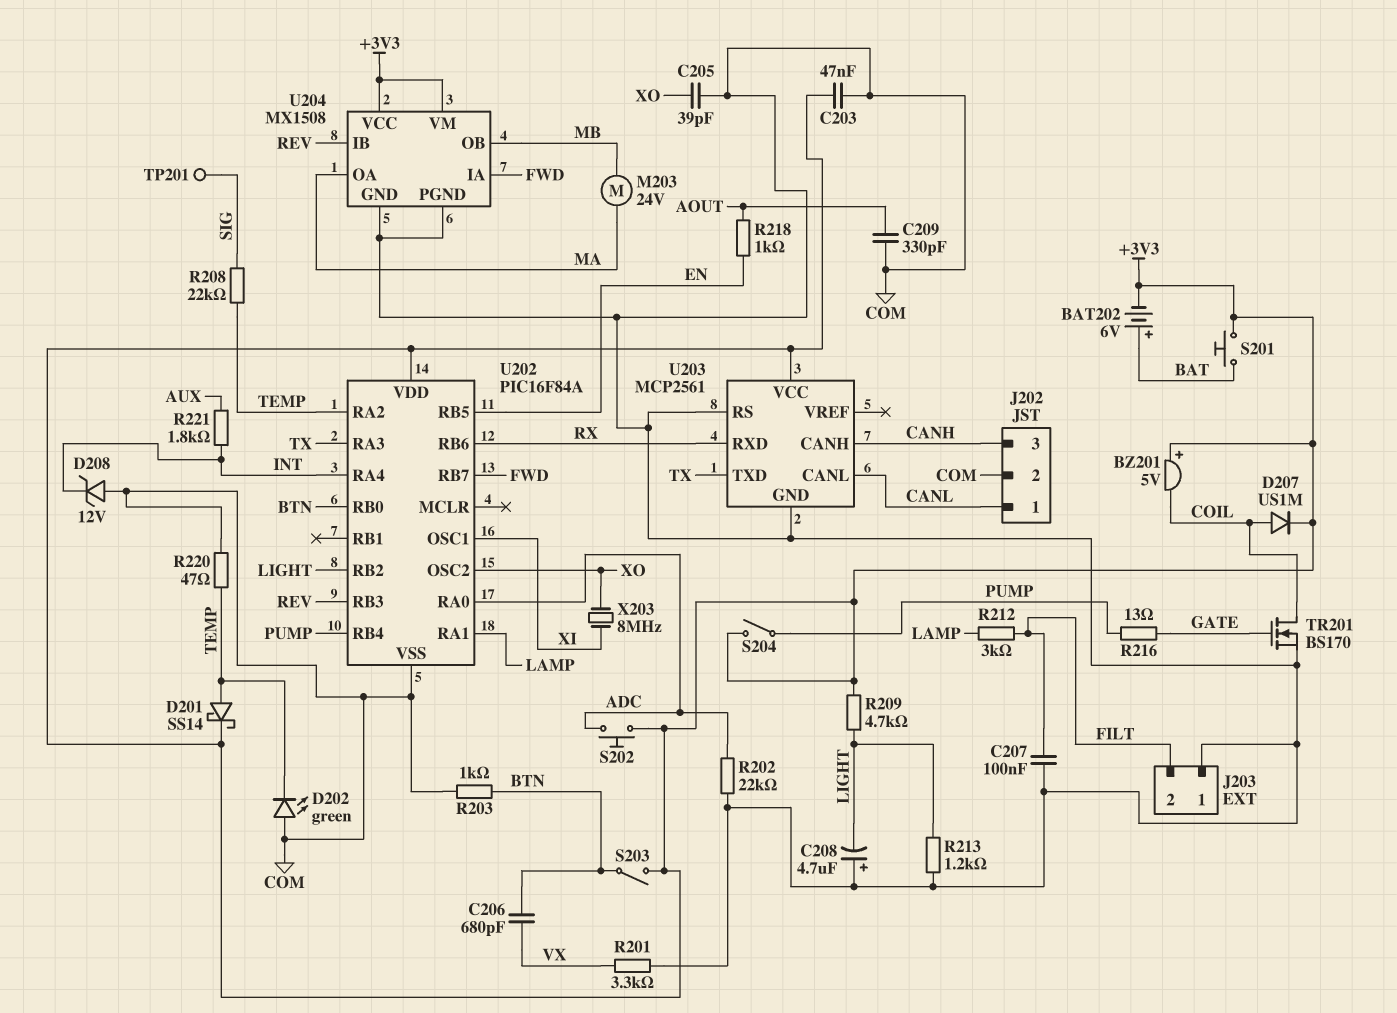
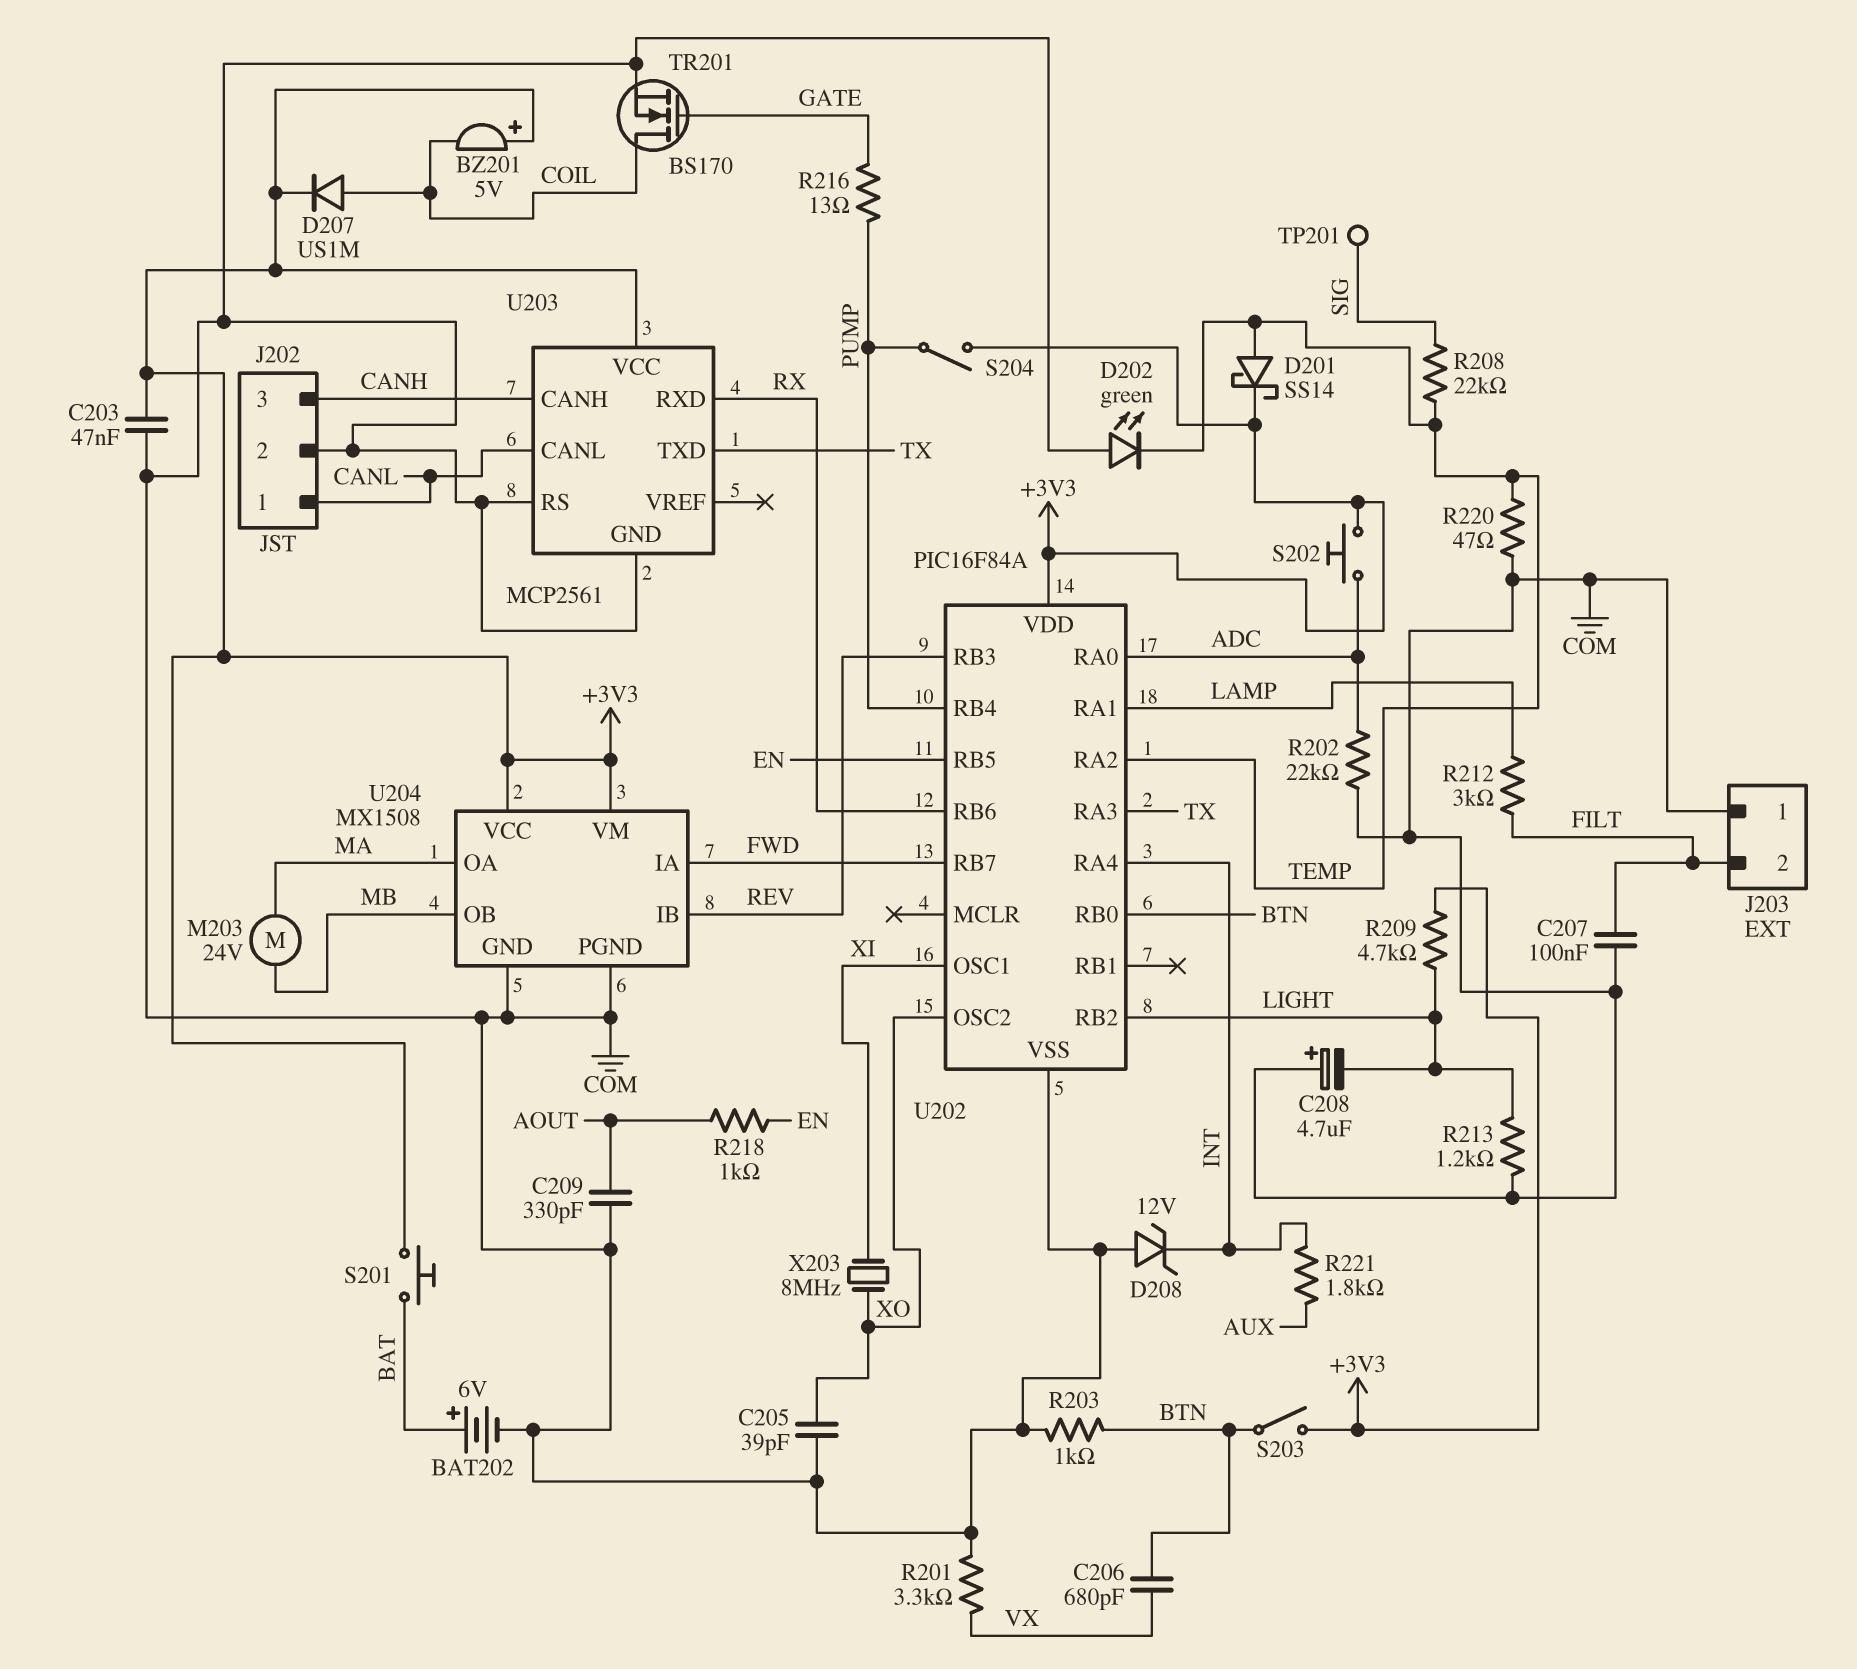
BAT202: 6V (plus BAT, minus +3V3) -> 6V (plus BAT, minus COM)

